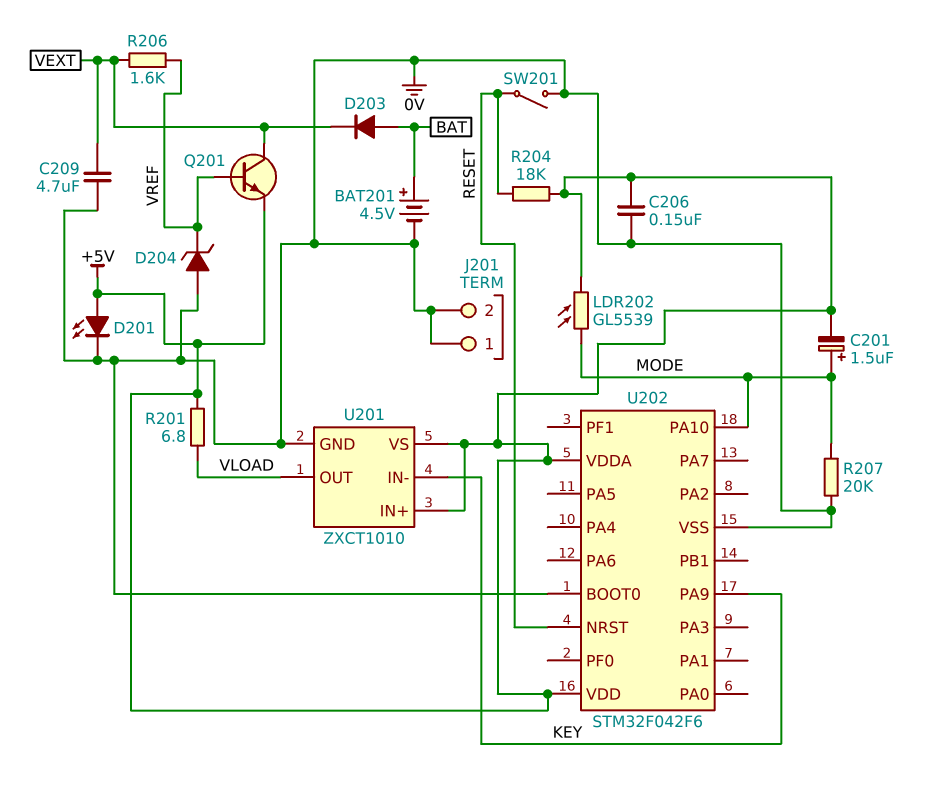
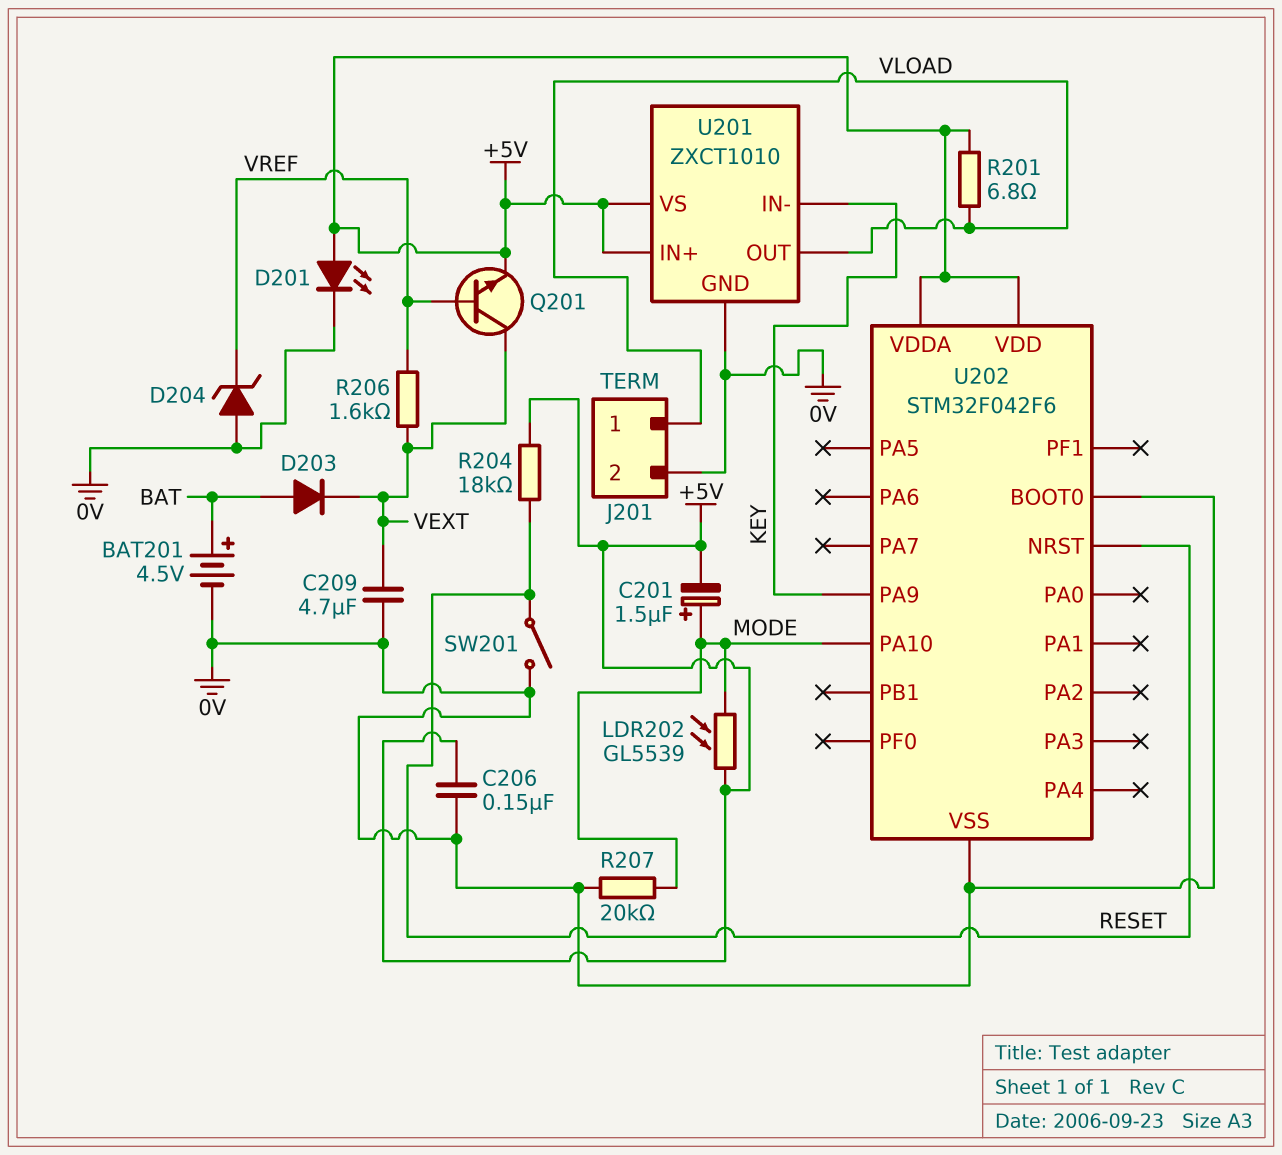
J201 pin 1: 0V -> VLOAD

